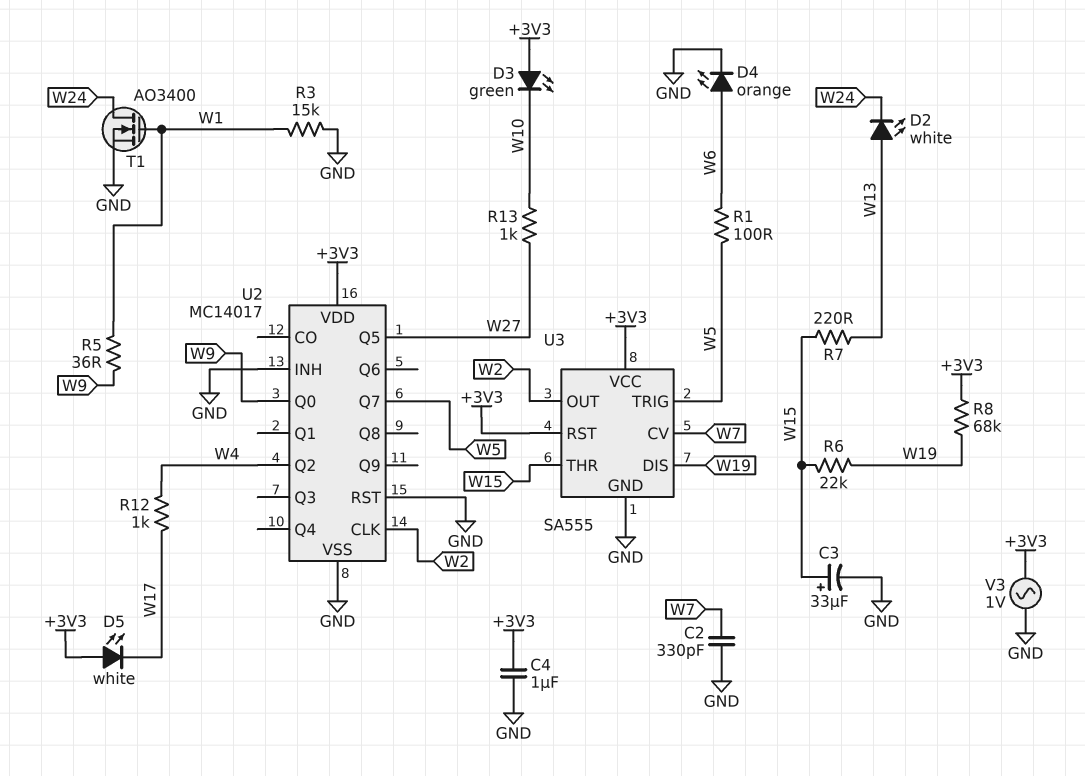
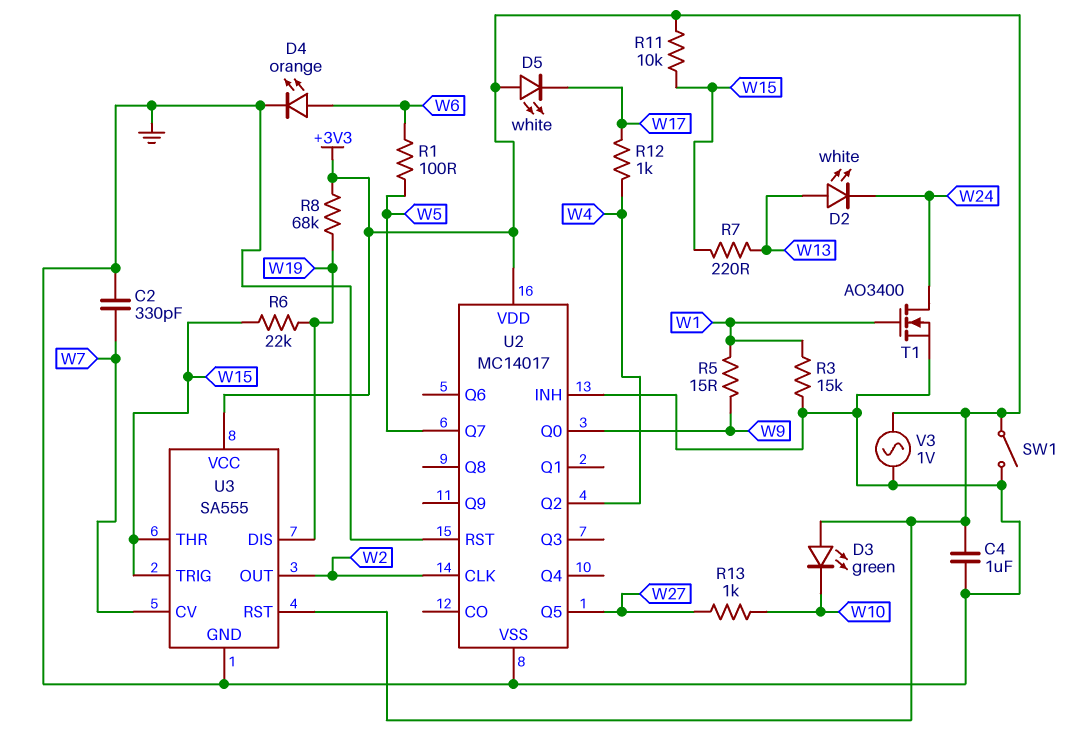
C3: 33uF (plus W15, minus GND) -> none
R5: 36 (W1, W9) -> 15 (W1, W9)
R11: none -> 10k (+3V3, W15)
SW1: none -> switch (+3V3, GND)
U3 pin TRIG: W5 -> W15

